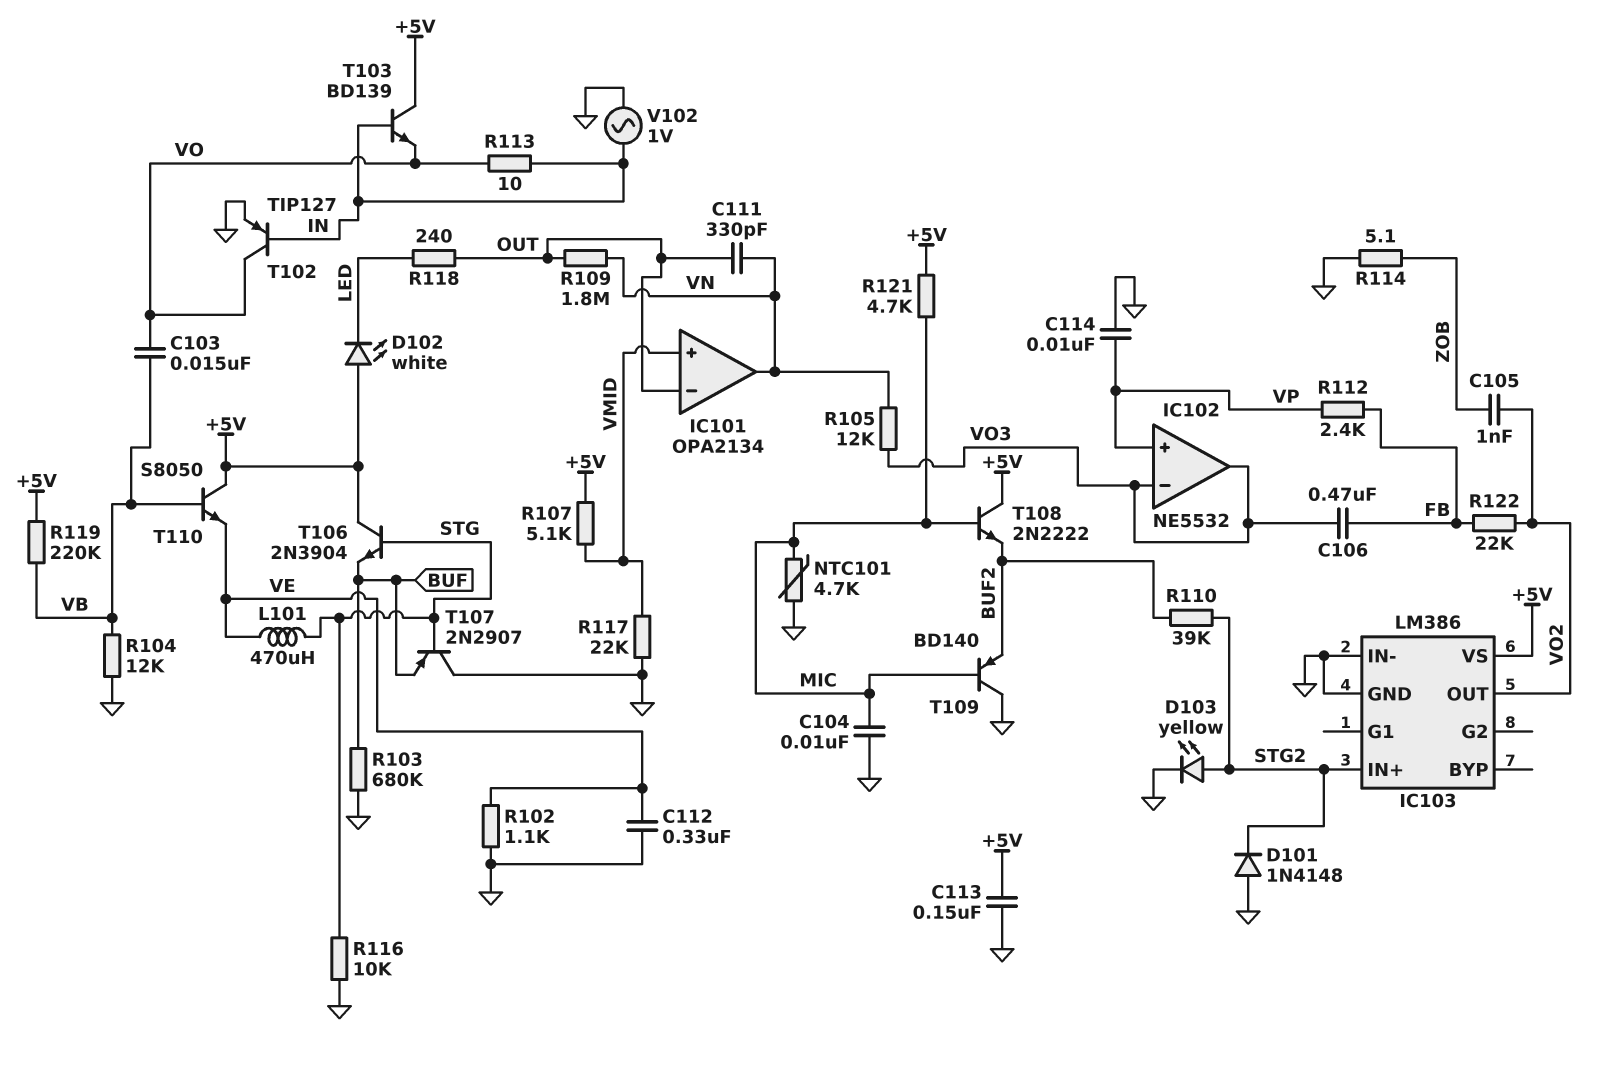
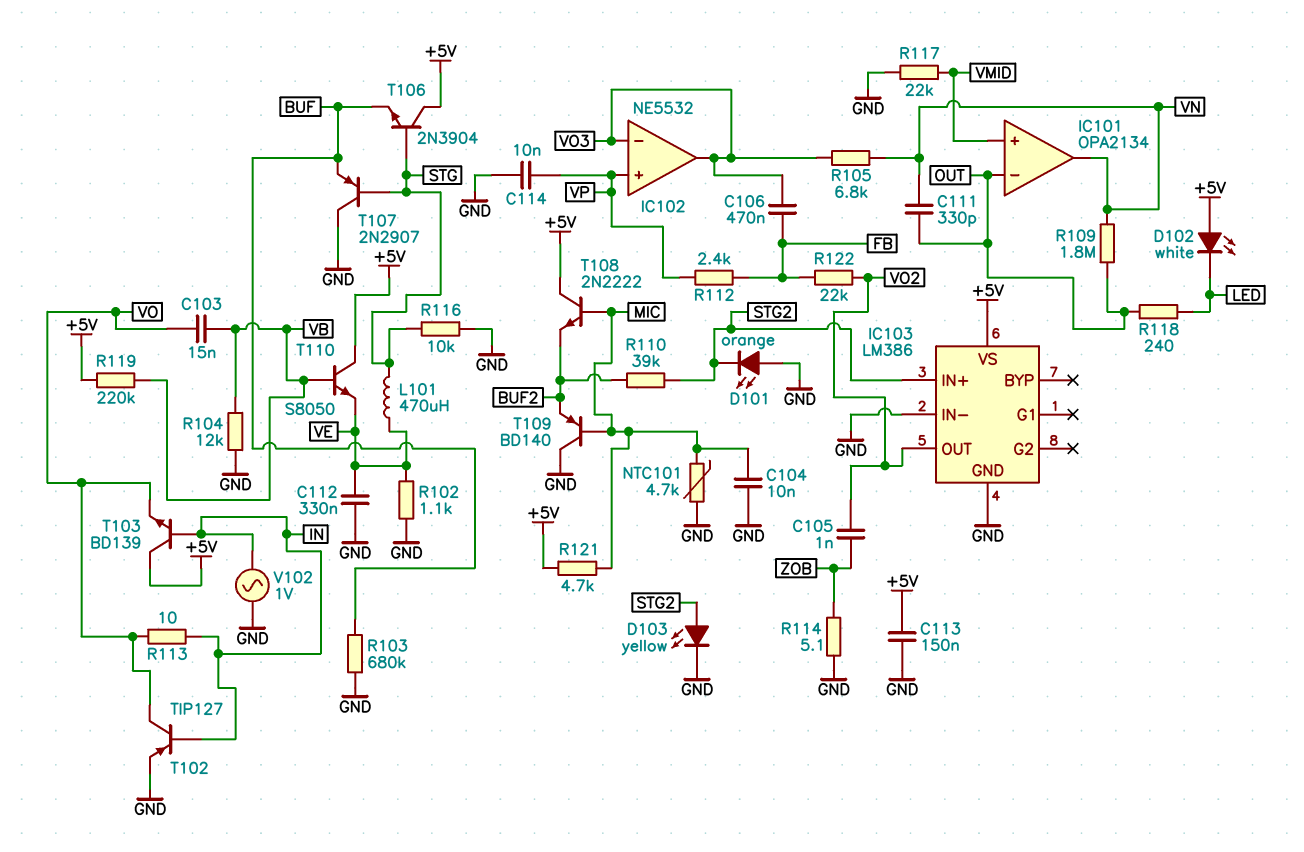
D101: diode 1N4148 (A GND, K STG2) -> LED orange (A GND, K STG2)
R105: 12k (VN, VO3) -> 6.8k (VN, VO3)
R107: 5.1k (+5V, VMID) -> none

